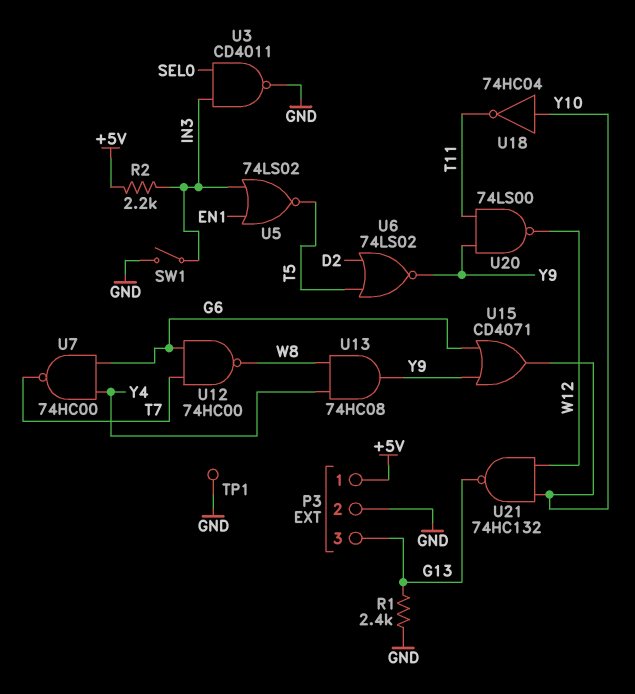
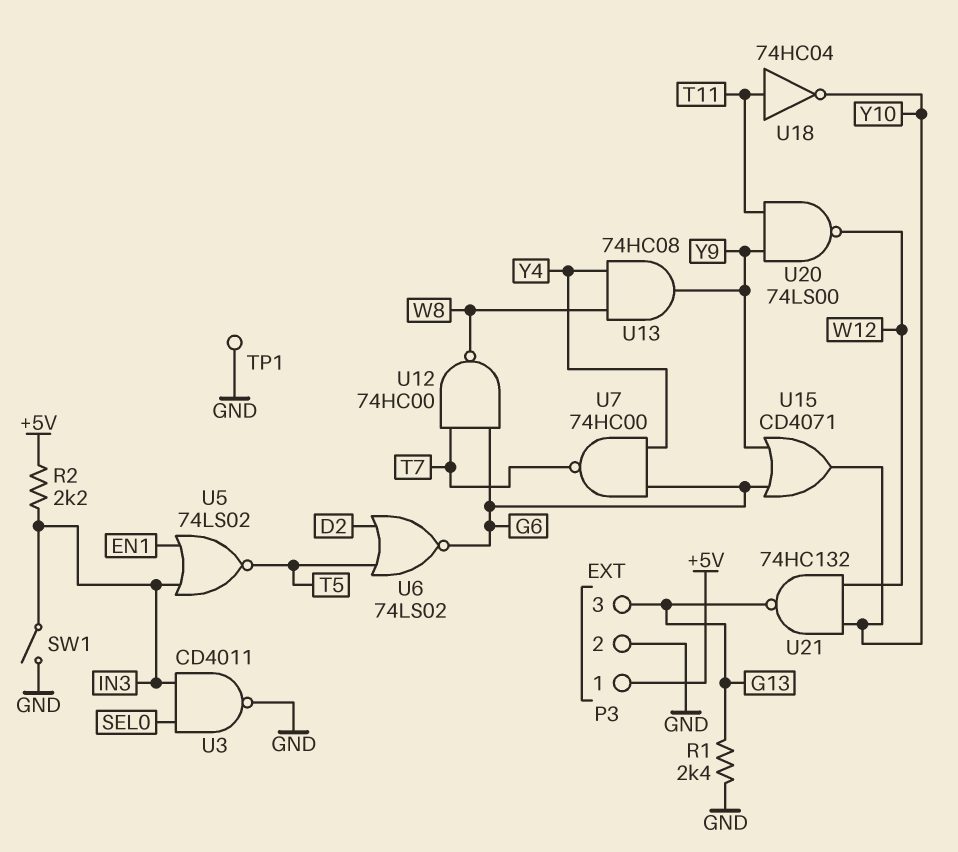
U6: NOR 74LS02 (in D2, in T5, out Y9) -> NOR 74LS02 (in D2, in T5, out G6)
U18: NOT 74HC04 (in Y10, out T11) -> NOT 74HC04 (in T11, out Y10)

